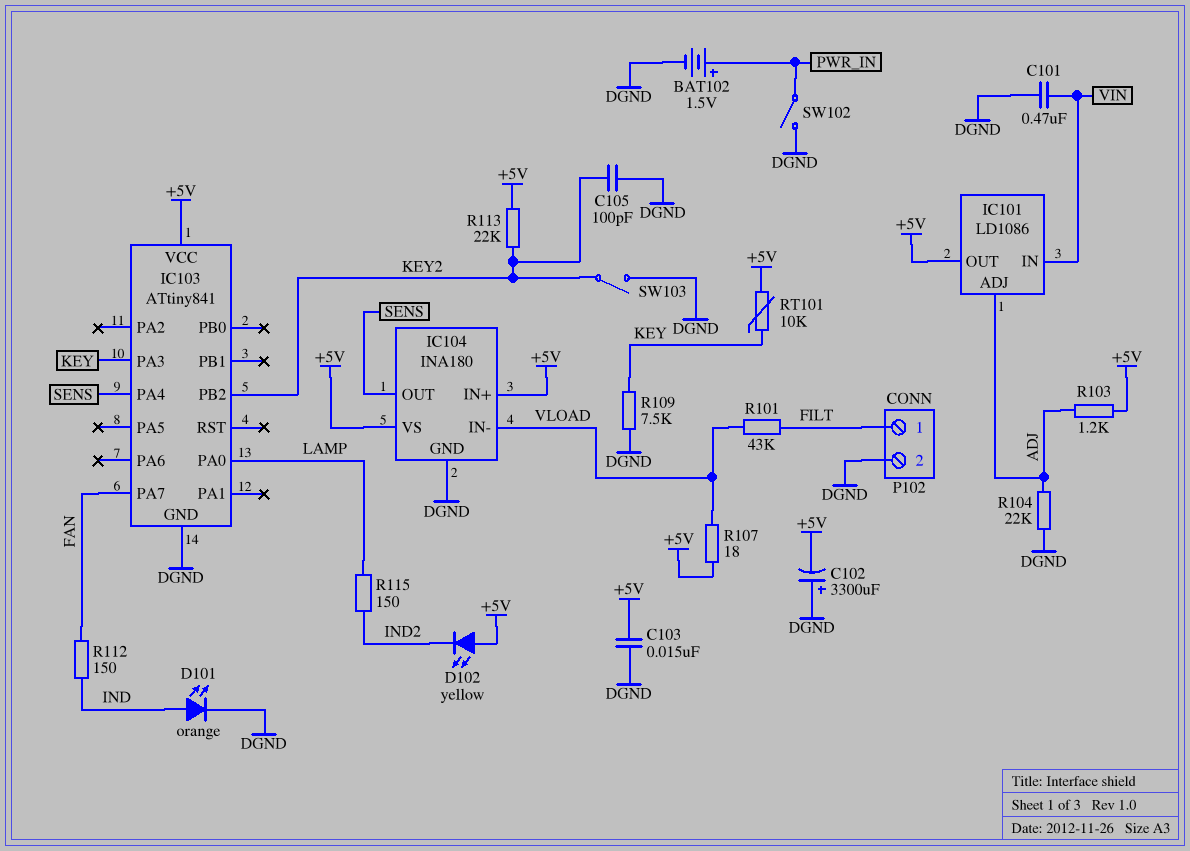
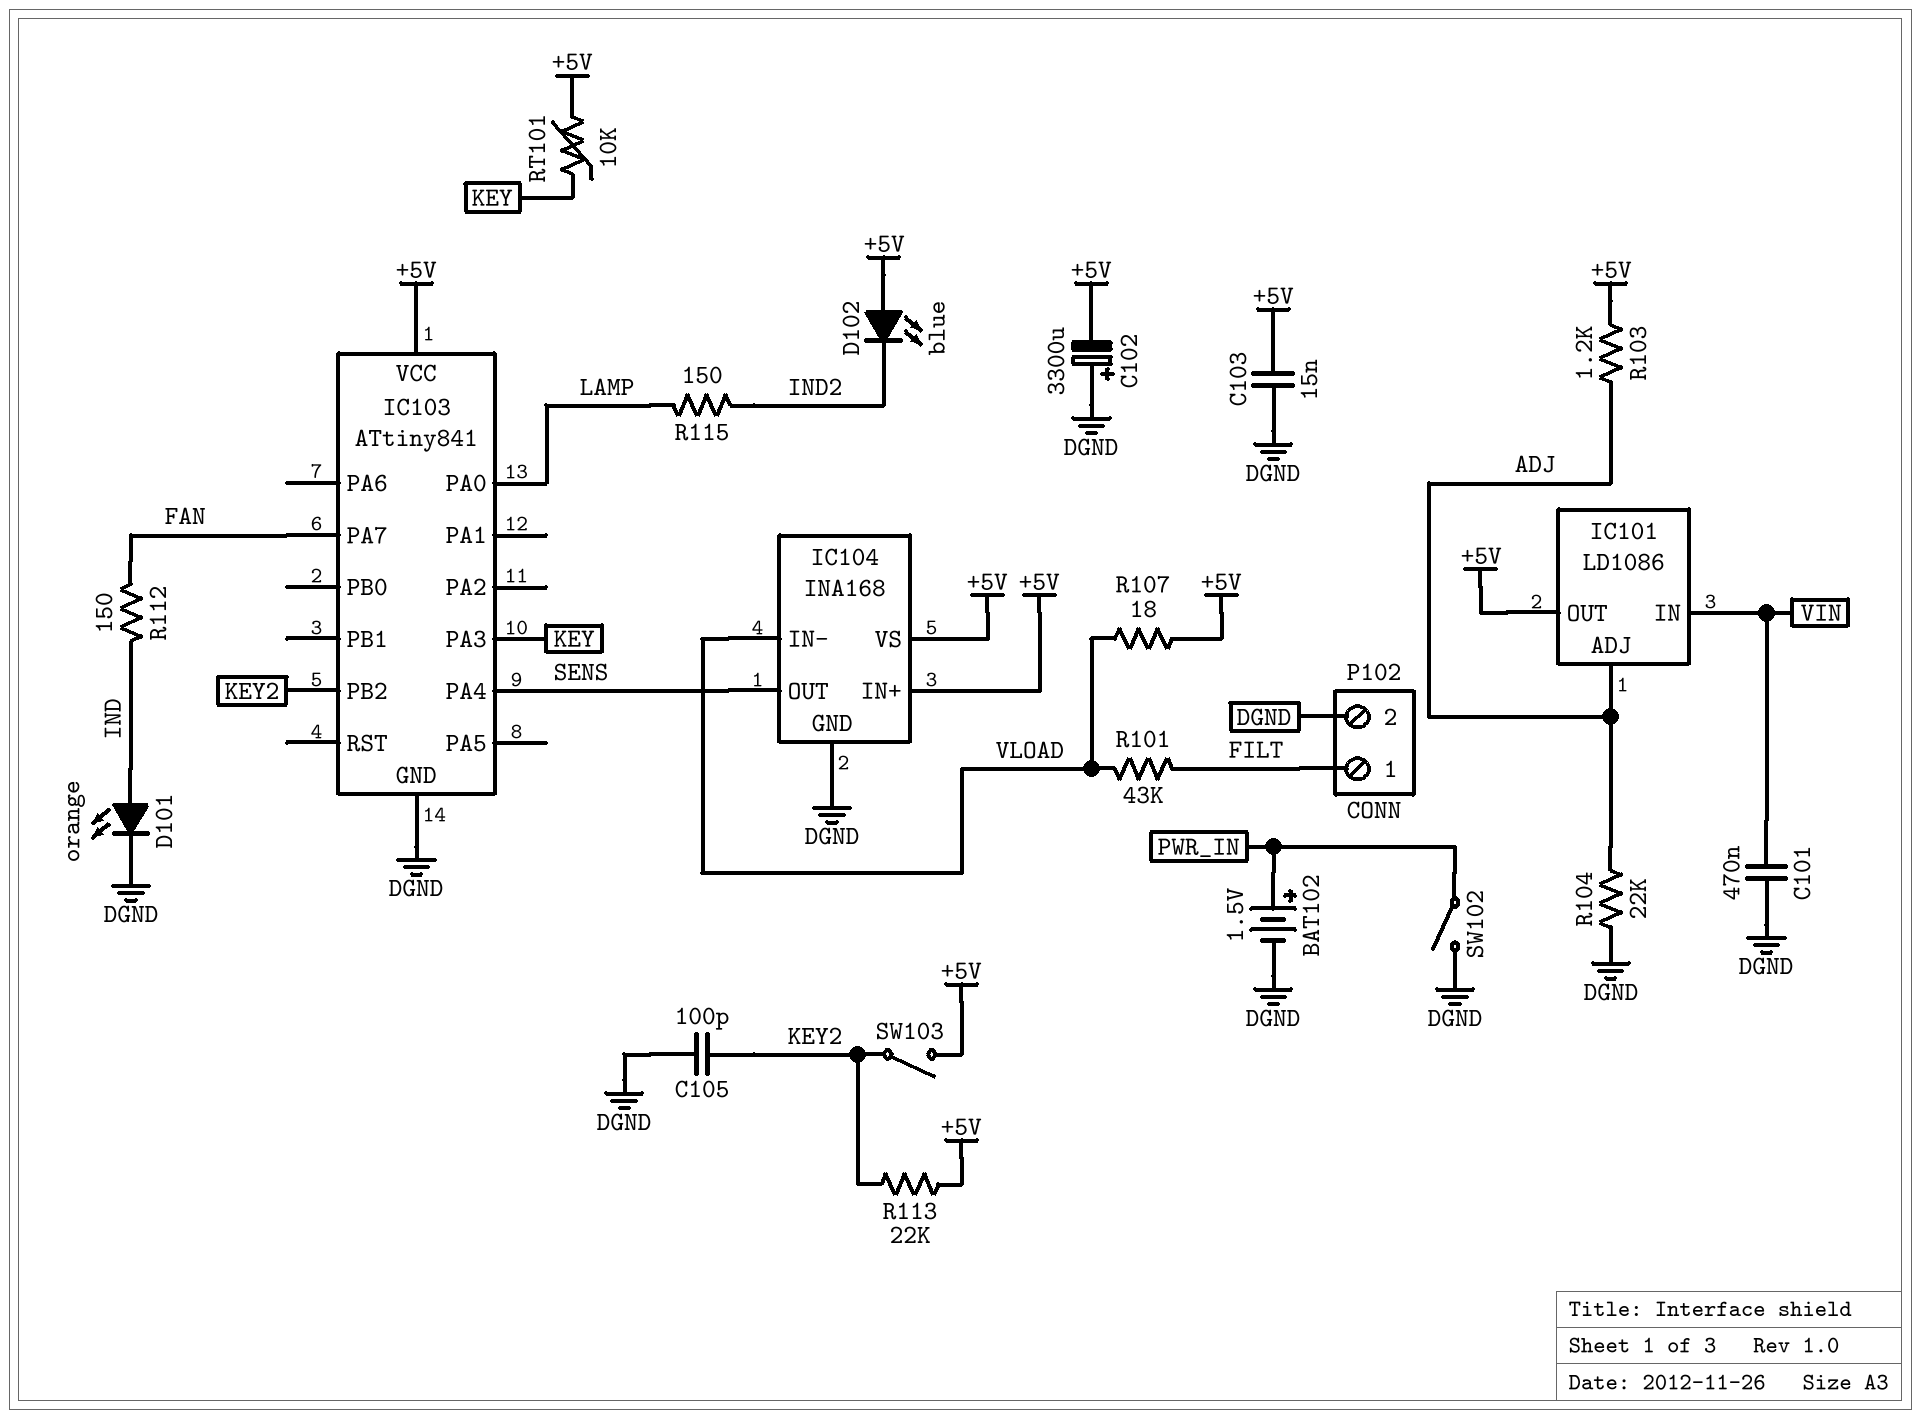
D102: LED yellow (A +5V, K IND2) -> LED blue (A +5V, K IND2)
IC104: INA180 -> INA168
R109: 7.5k (DGND, KEY) -> none
SW103: switch (DGND, KEY2) -> switch (+5V, KEY2)

